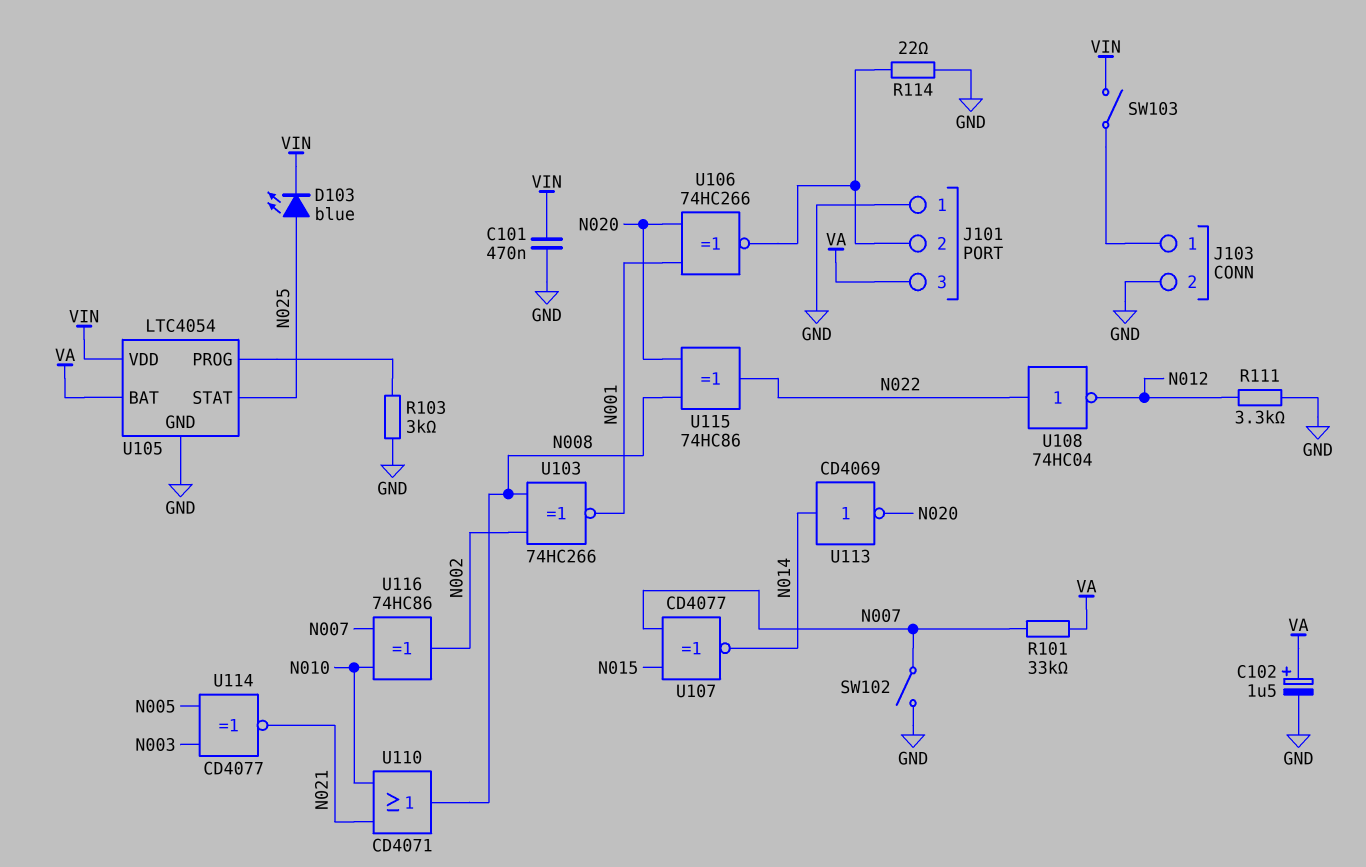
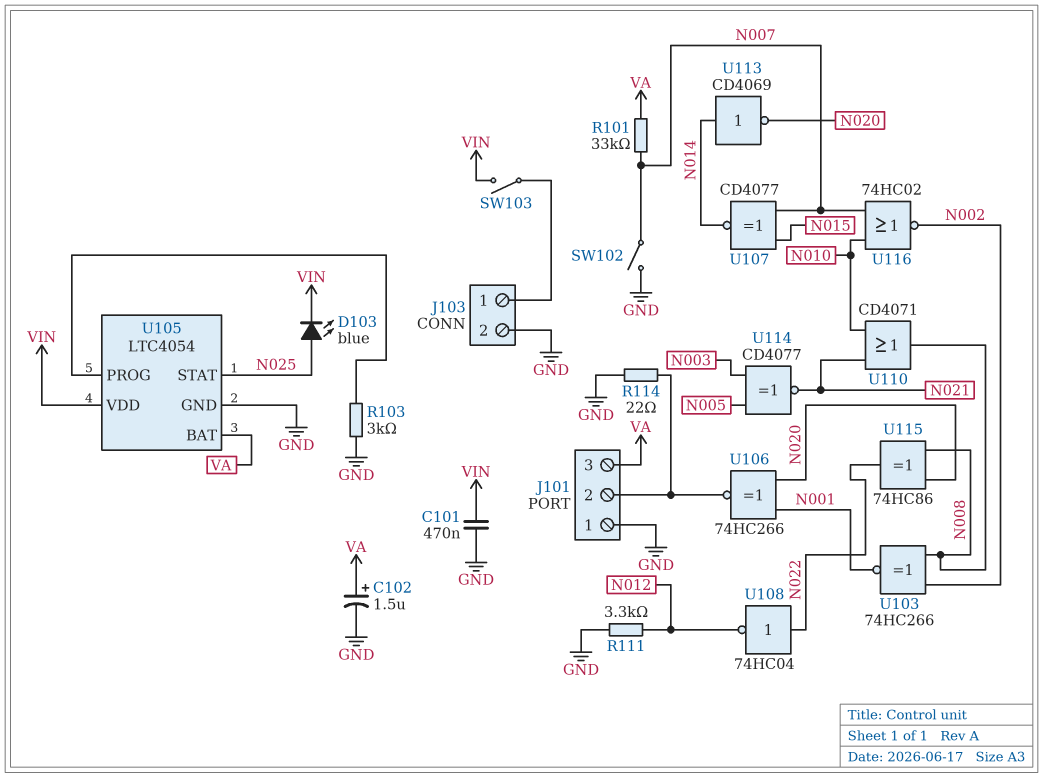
U116: XOR 74HC86 (in N007, in N010, out N002) -> NOR 74HC02 (in N007, in N010, out N002)

